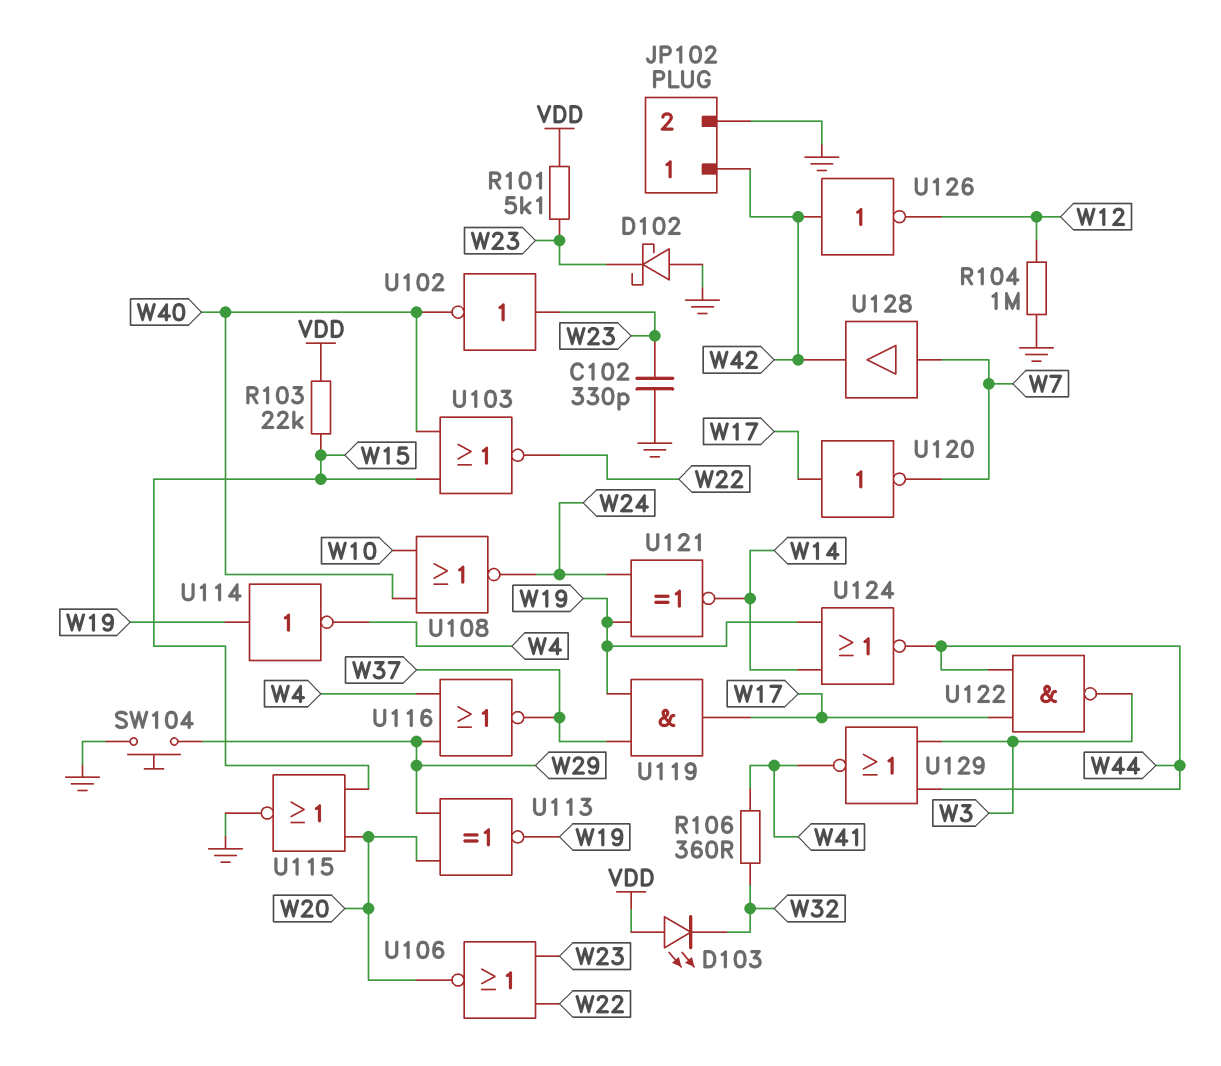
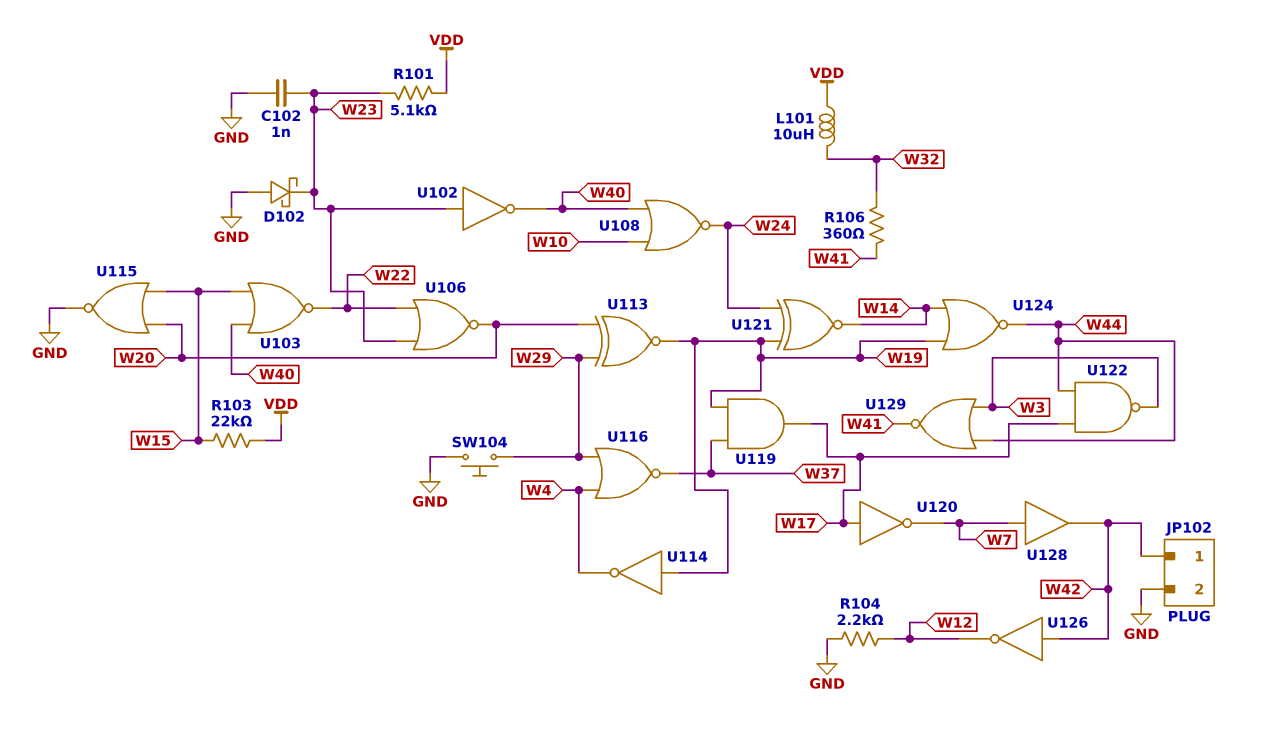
C102: 330pF (GND, W23) -> 1nF (GND, W23)
D103: LED (A VDD, K W32) -> none
L101: none -> 10uH (VDD, W32)
R104: 1M (GND, W12) -> 2.2k (GND, W12)

